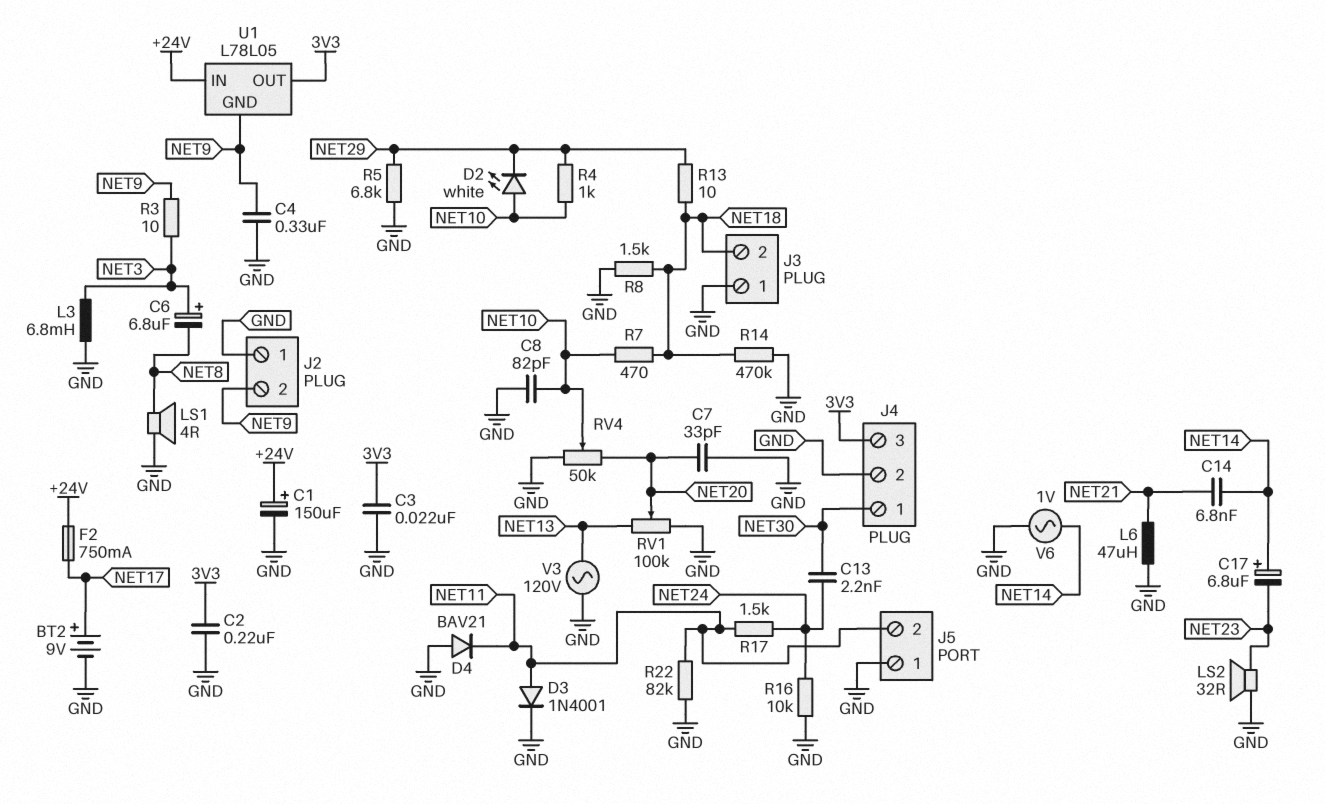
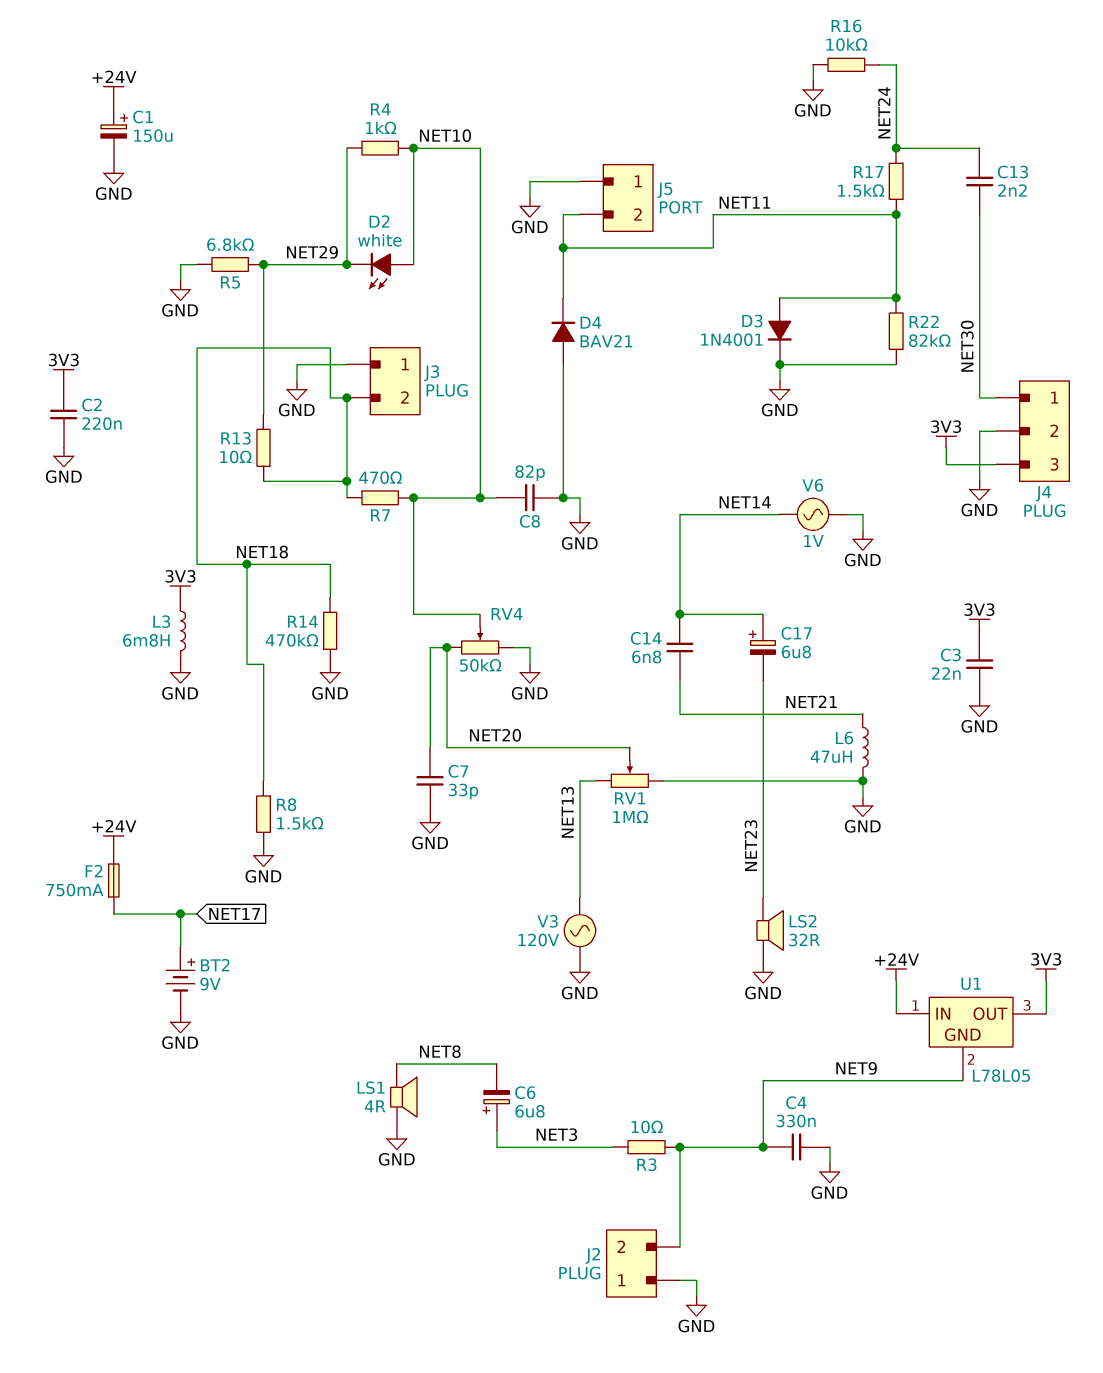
L3: 6.8mH (GND, NET3) -> 6.8mH (3V3, GND)
RV1: 100k (GND, NET13, wiper NET20) -> 1M (GND, NET13, wiper NET20)

